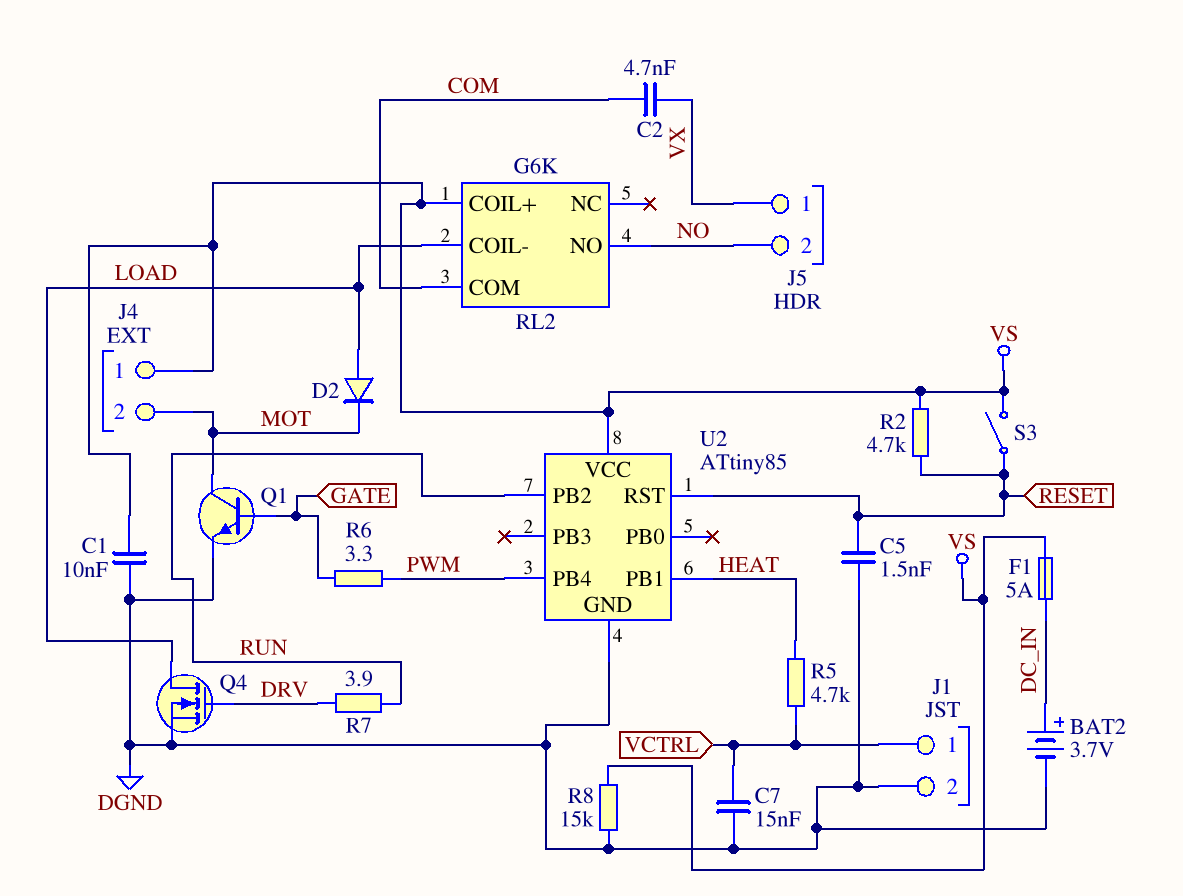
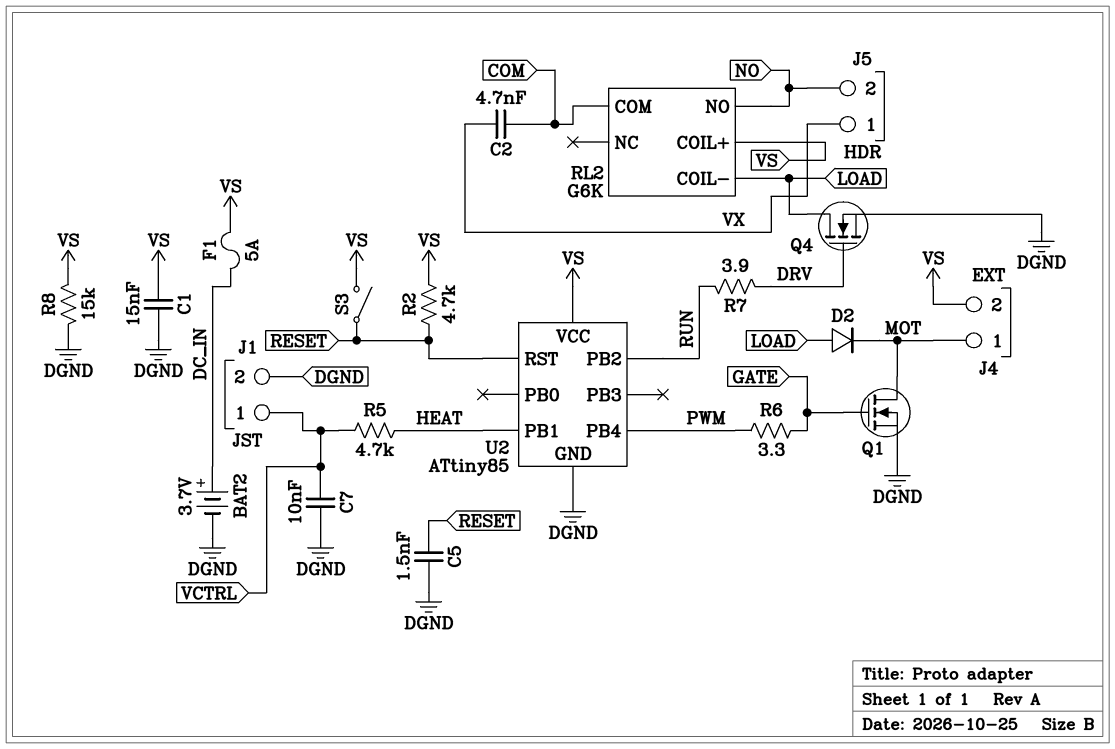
C1: 10nF (DGND, VS) -> 15nF (DGND, VS)
C7: 15nF (DGND, VCTRL) -> 10nF (DGND, VCTRL)
J4 pin 1: VS -> MOT
J4 pin 2: MOT -> VS
Q1: NPN (B GATE, C MOT, E DGND) -> NMOS (G GATE, D MOT, S DGND)

